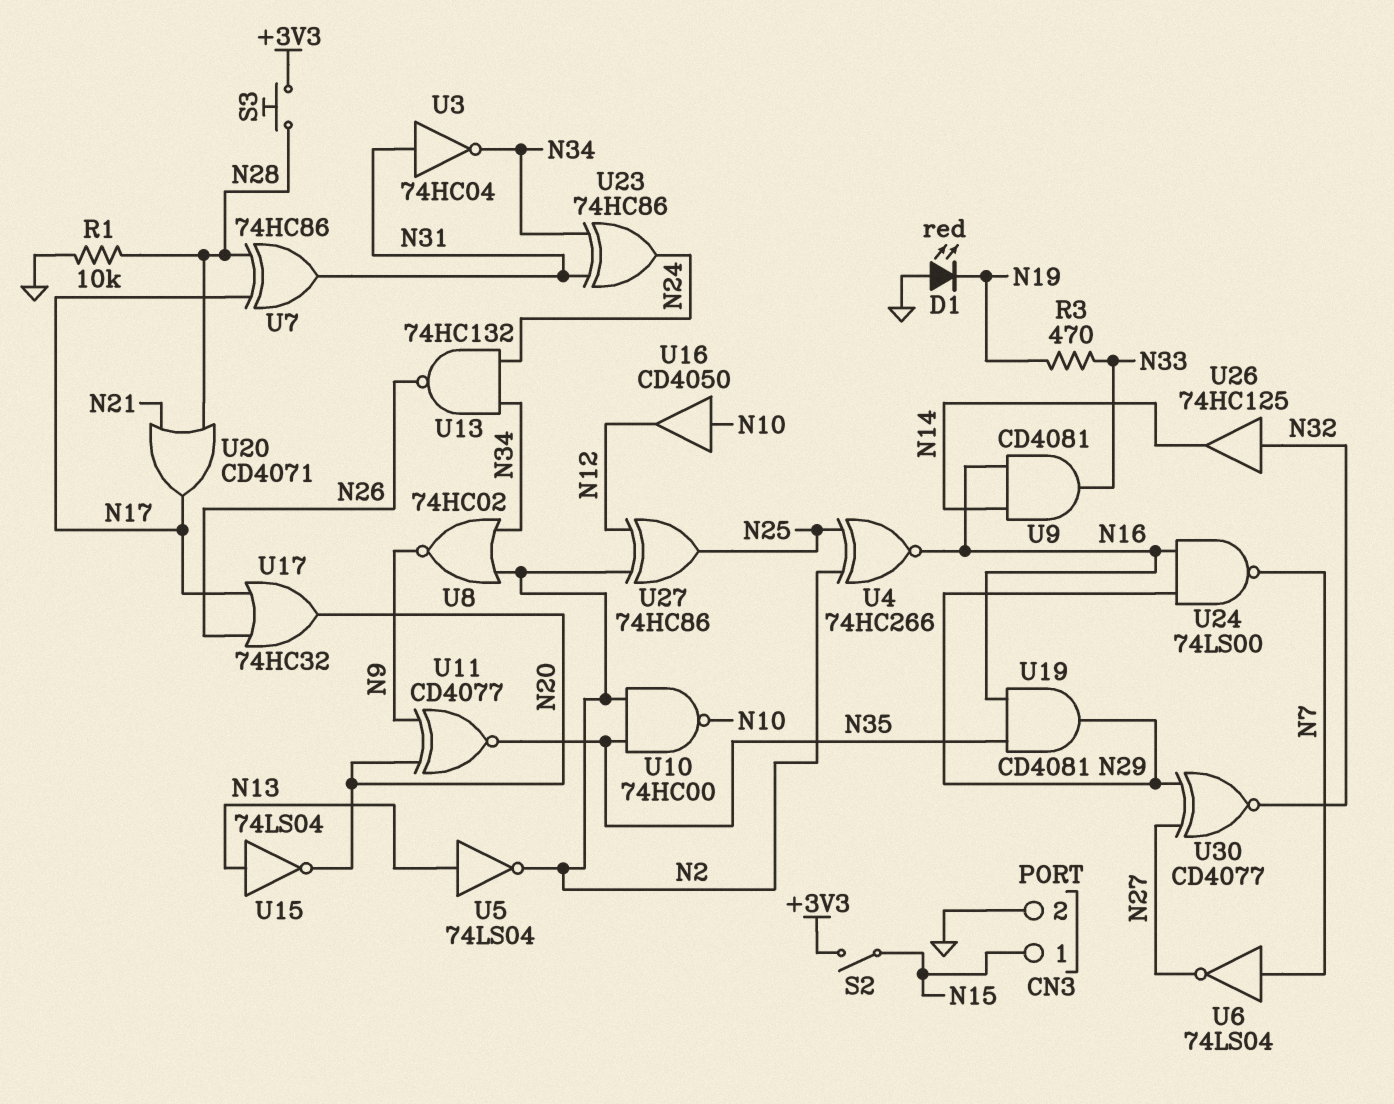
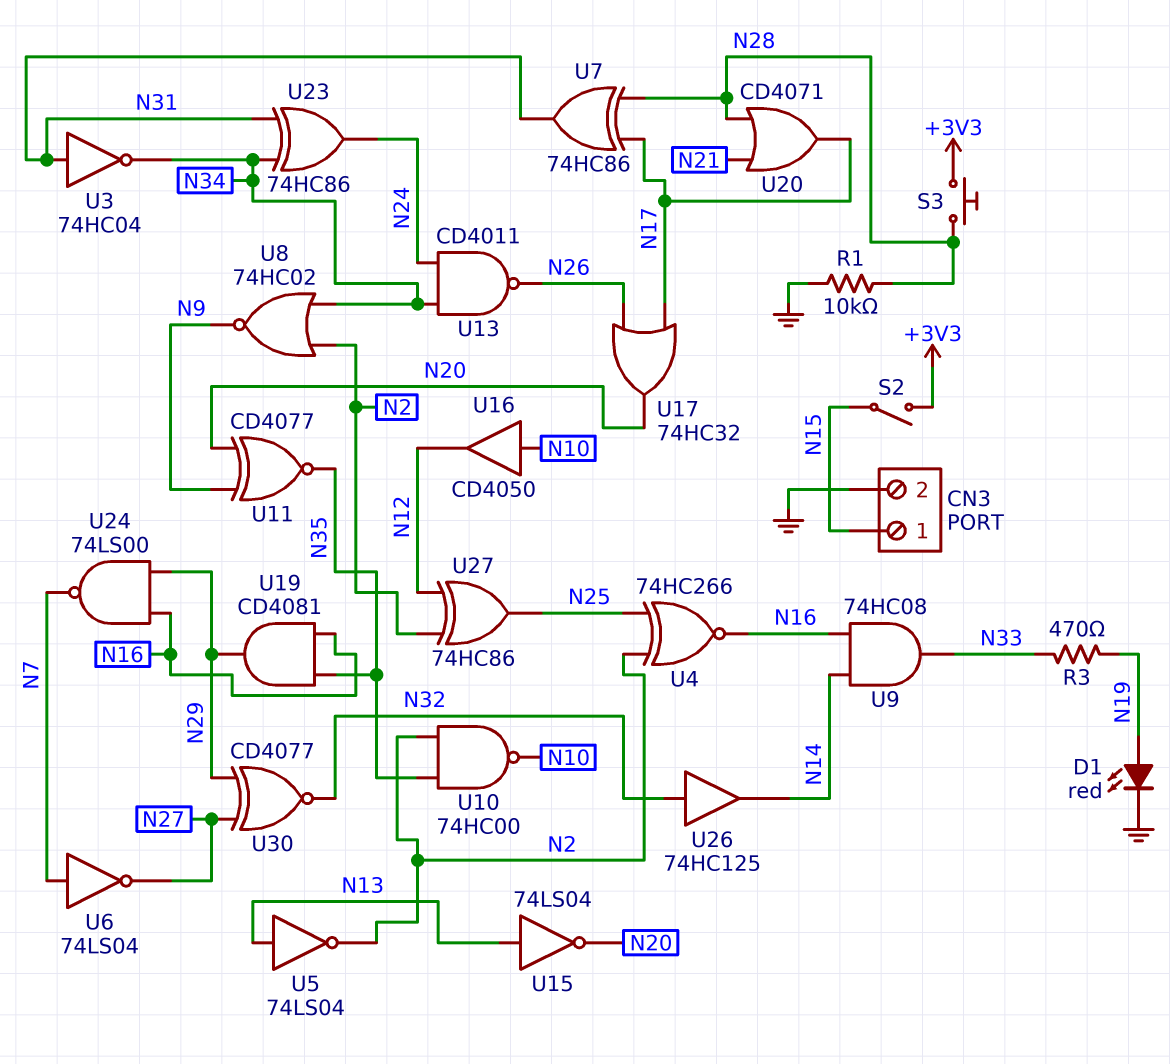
D1: LED red (A GND, K N19) -> LED red (A N19, K GND)
U9: AND CD4081 (in N14, in N16, out N33) -> AND 74HC08 (in N14, in N16, out N33)
U13: NAND 74HC132 (in N24, in N34, out N26) -> NAND CD4011 (in N24, in N34, out N26)

